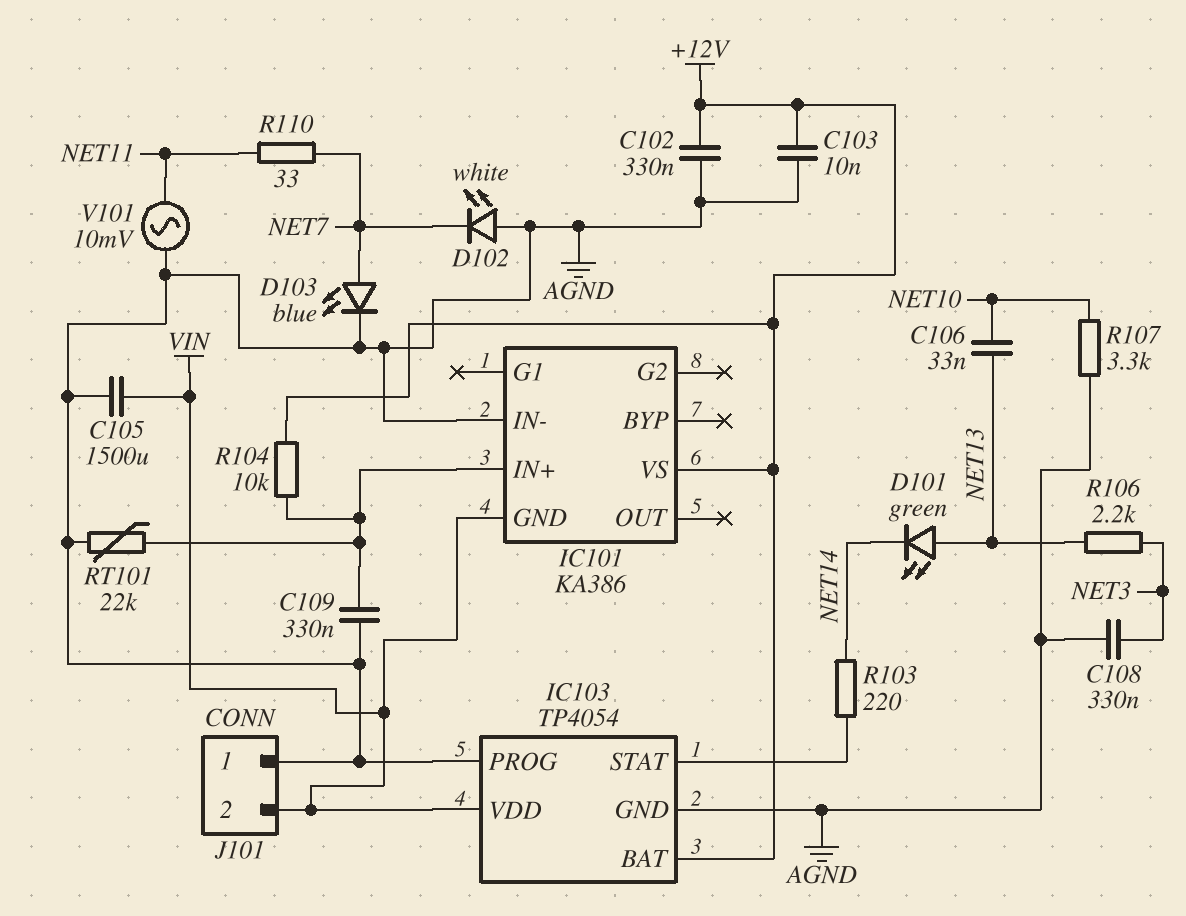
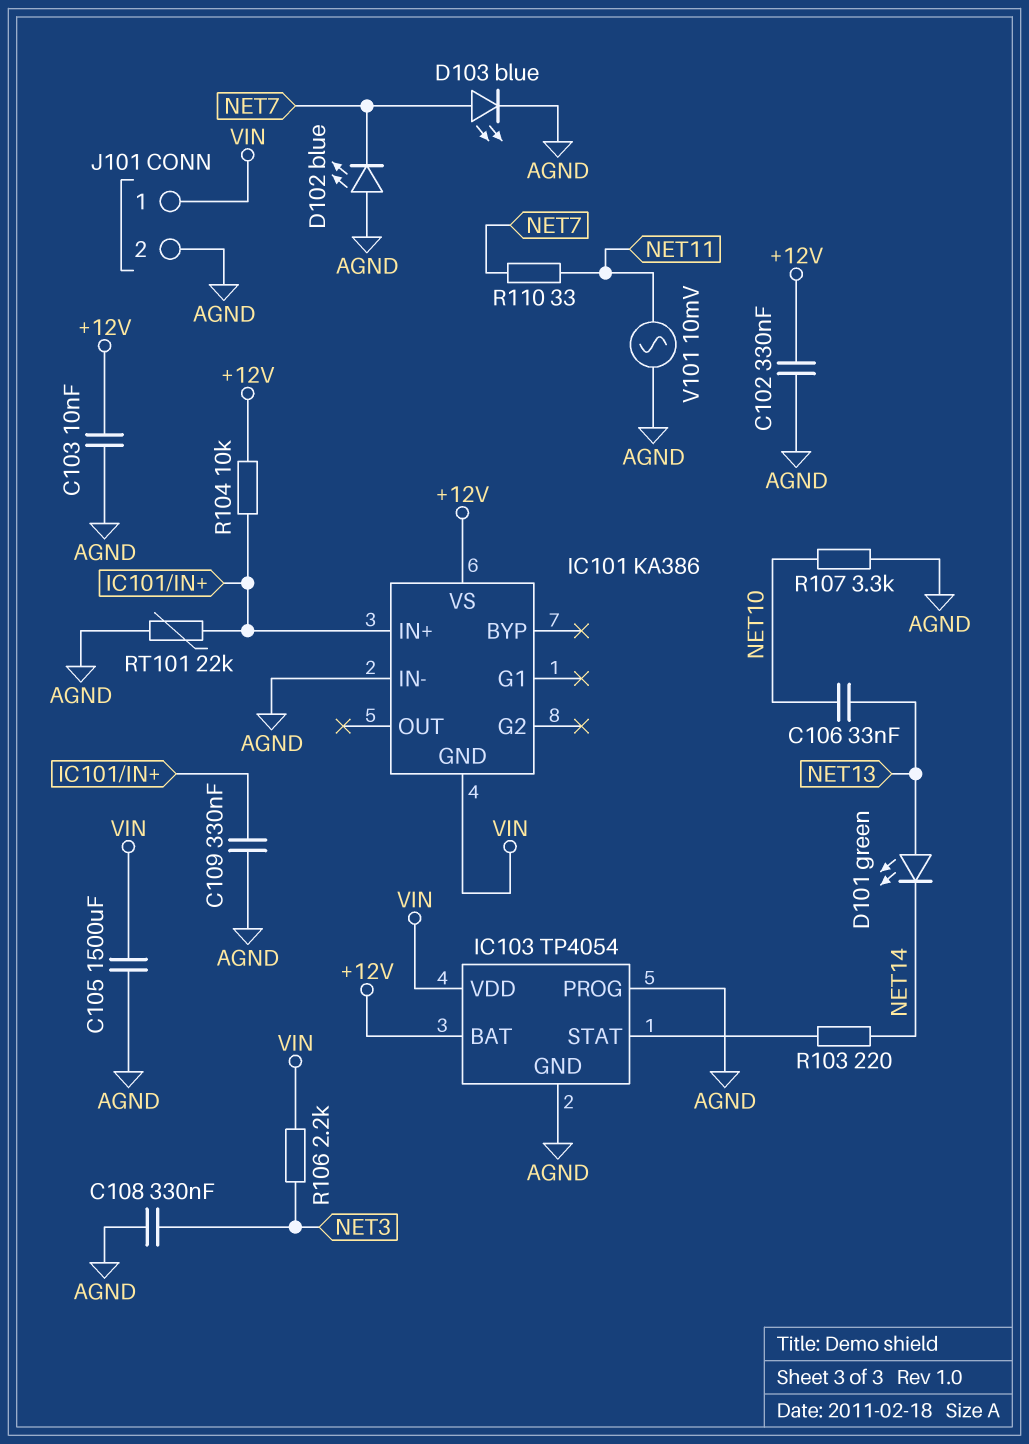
D102: LED white (A AGND, K NET7) -> LED blue (A AGND, K NET7)
J101 pin 1: AGND -> VIN
J101 pin 2: VIN -> AGND
R106: 2.2k (NET3, NET13) -> 2.2k (NET3, VIN)

